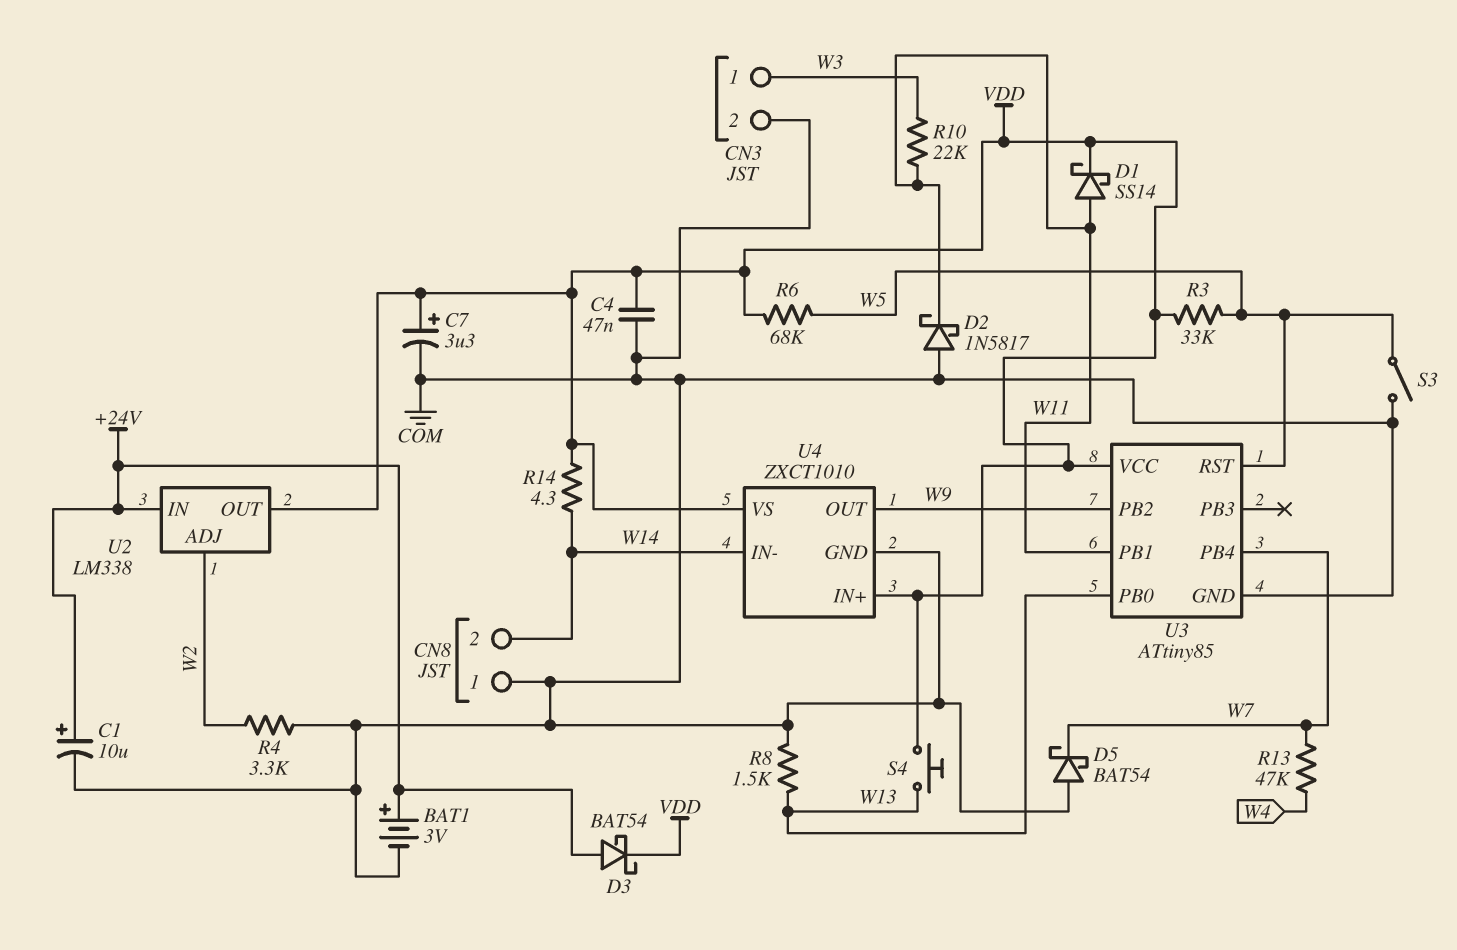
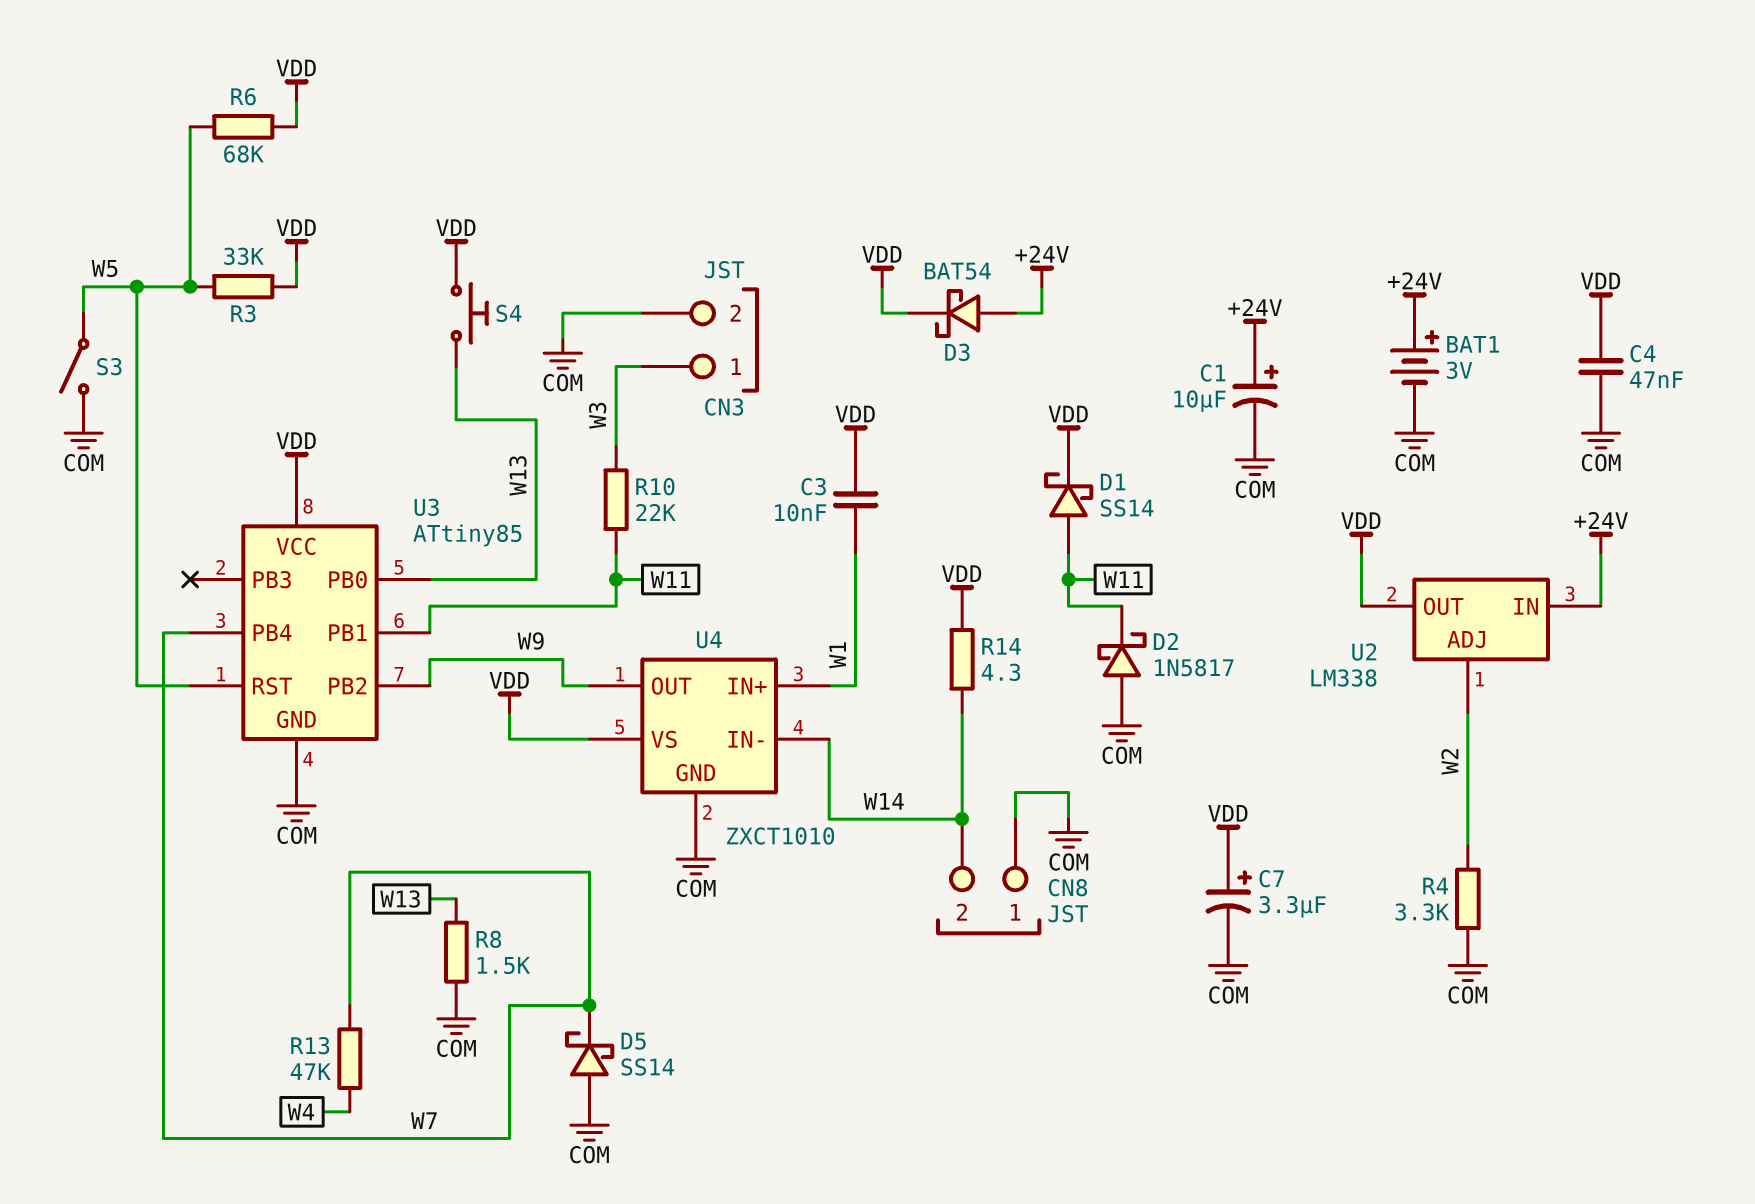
C3: none -> 10nF (VDD, W1)
D5: schottky BAT54 (A COM, K W7) -> schottky SS14 (A COM, K W7)
U4 pin IN+: VDD -> W1

